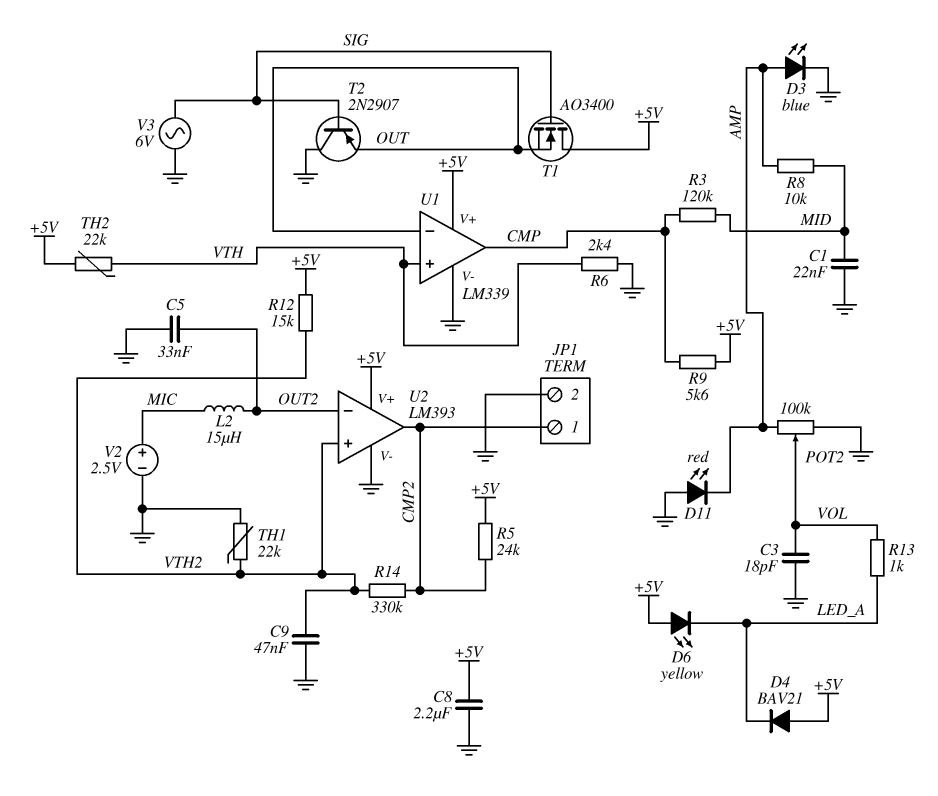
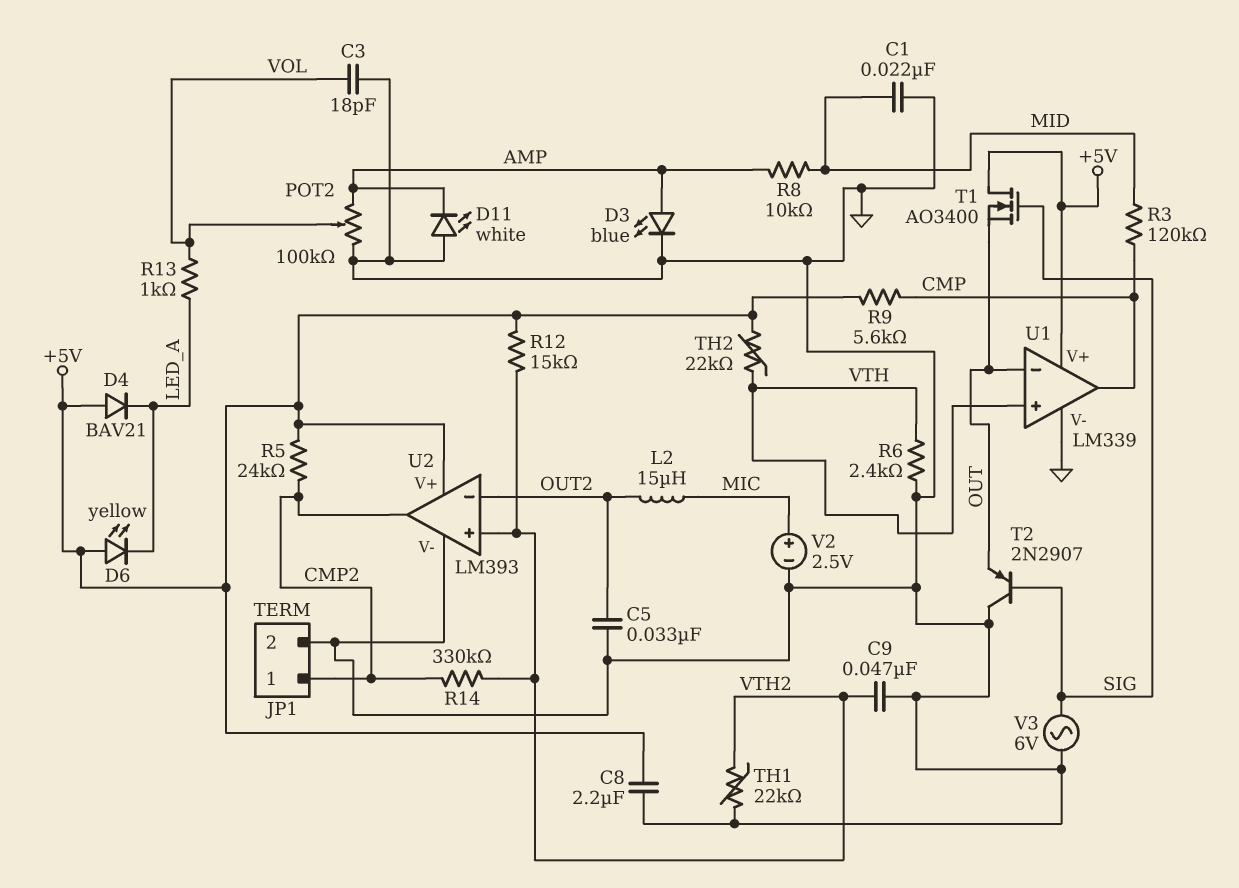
D11: LED red (A GND, K AMP) -> LED white (A GND, K AMP)

